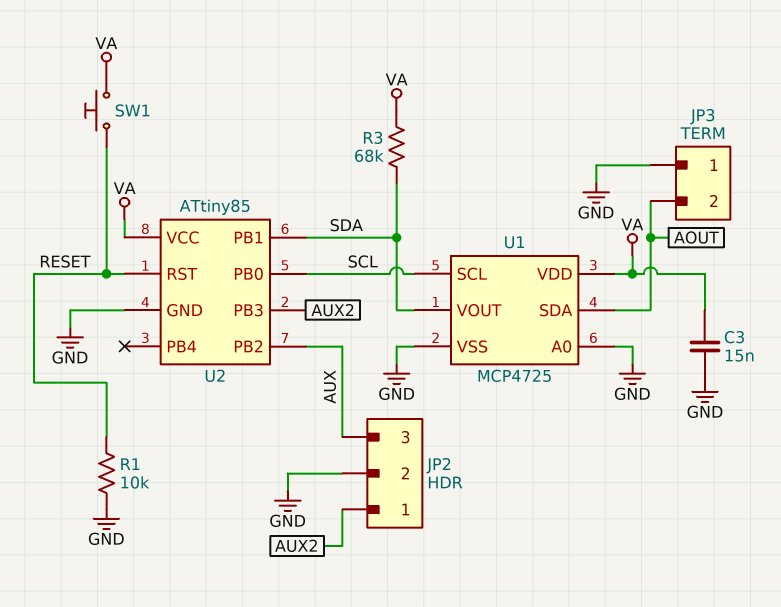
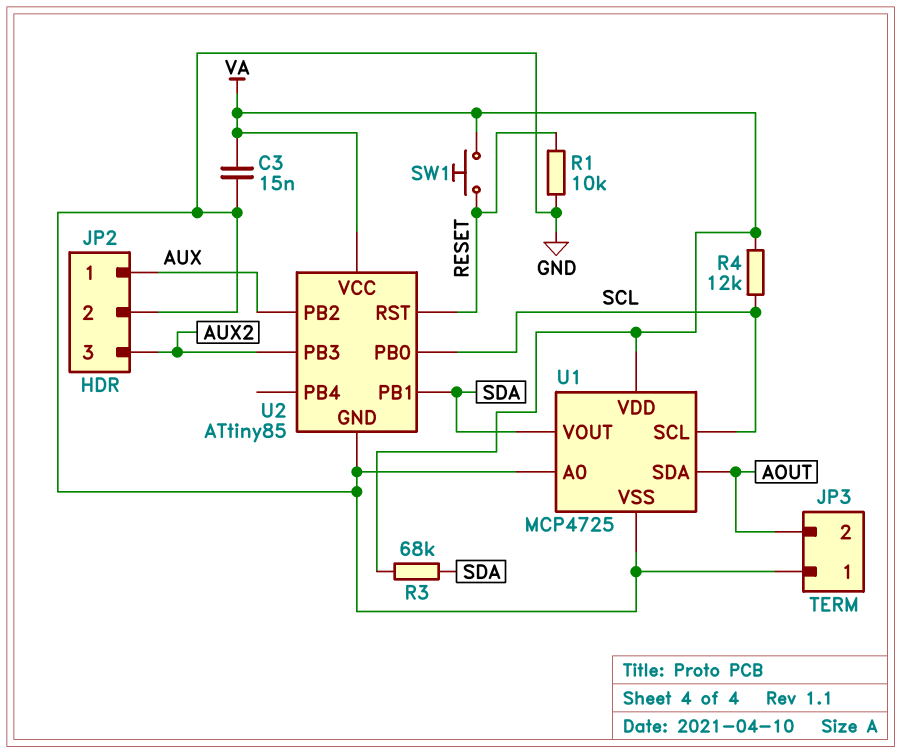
JP2 pin 1: AUX2 -> AUX
JP2 pin 3: AUX -> AUX2
R4: none -> 12k (SCL, VA)

